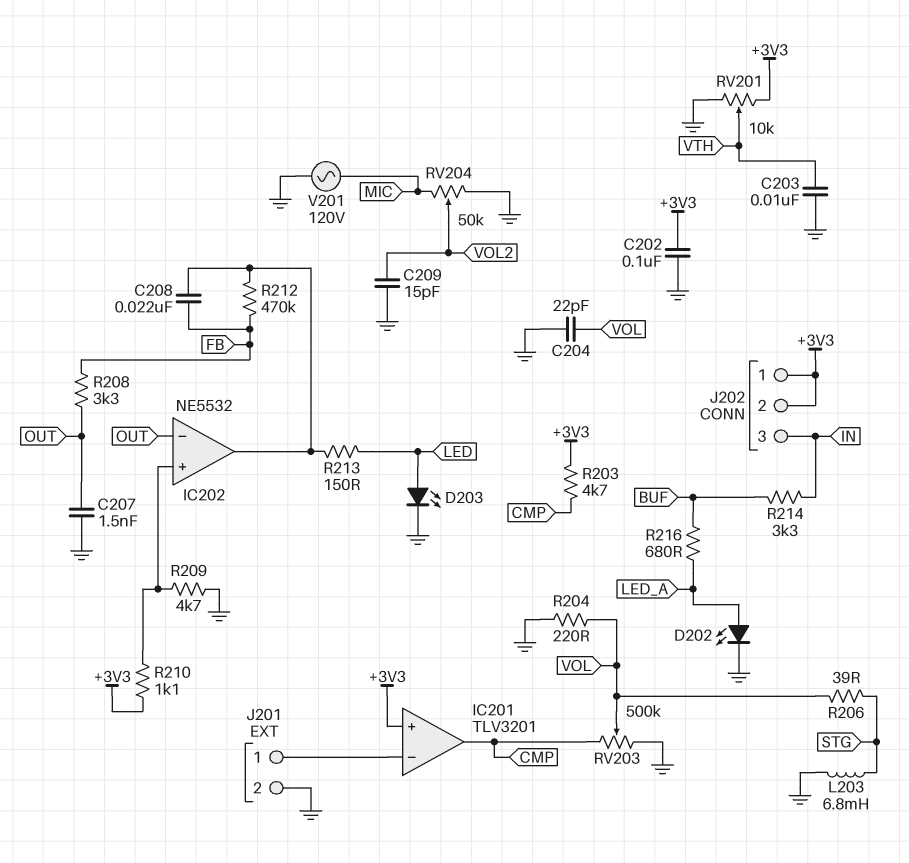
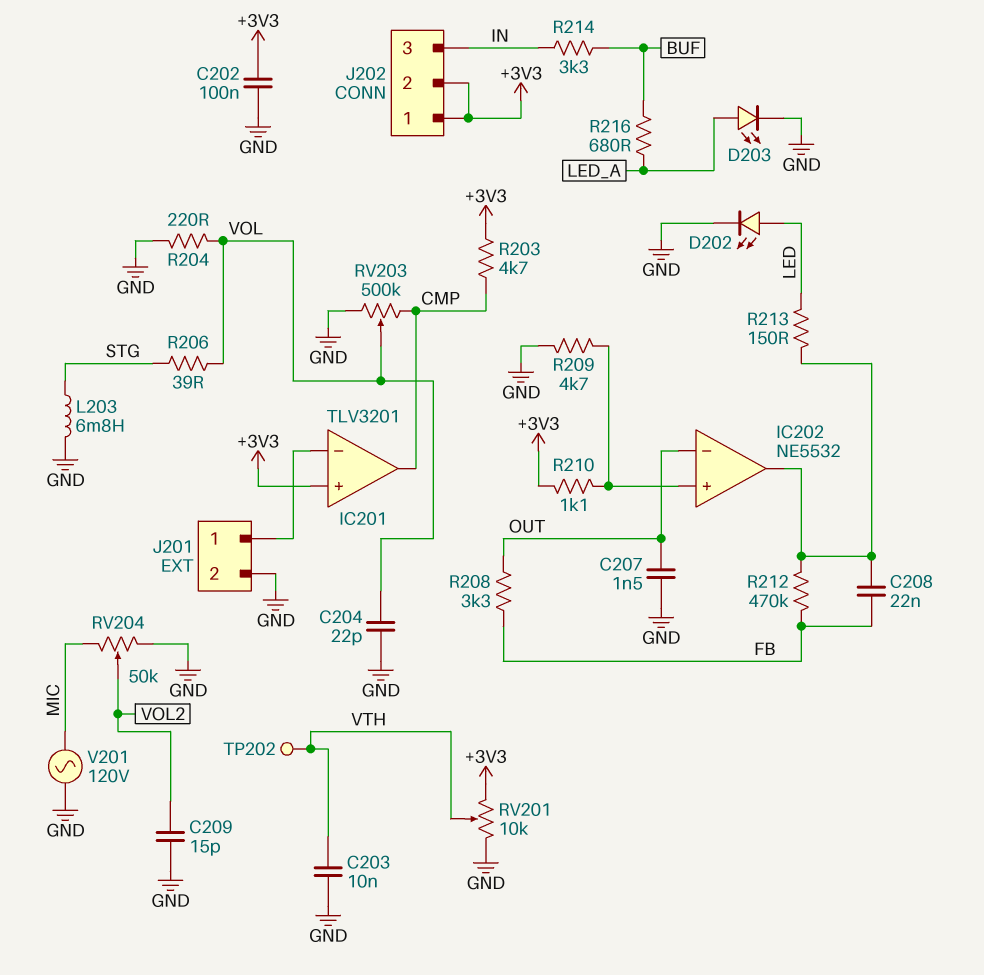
D202: LED (A LED_A, K GND) -> LED (A LED, K GND)
D203: LED (A LED, K GND) -> LED (A LED_A, K GND)
TP202: none -> test point (VTH)

